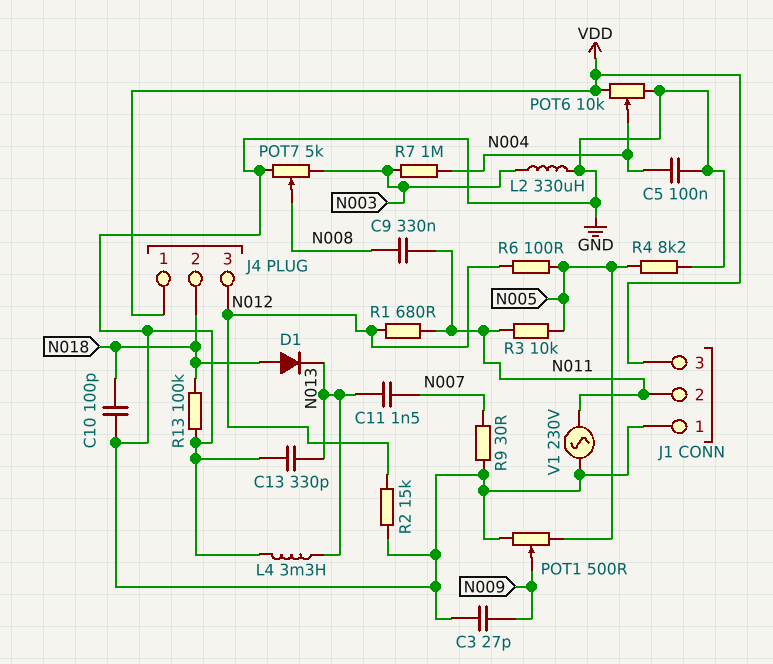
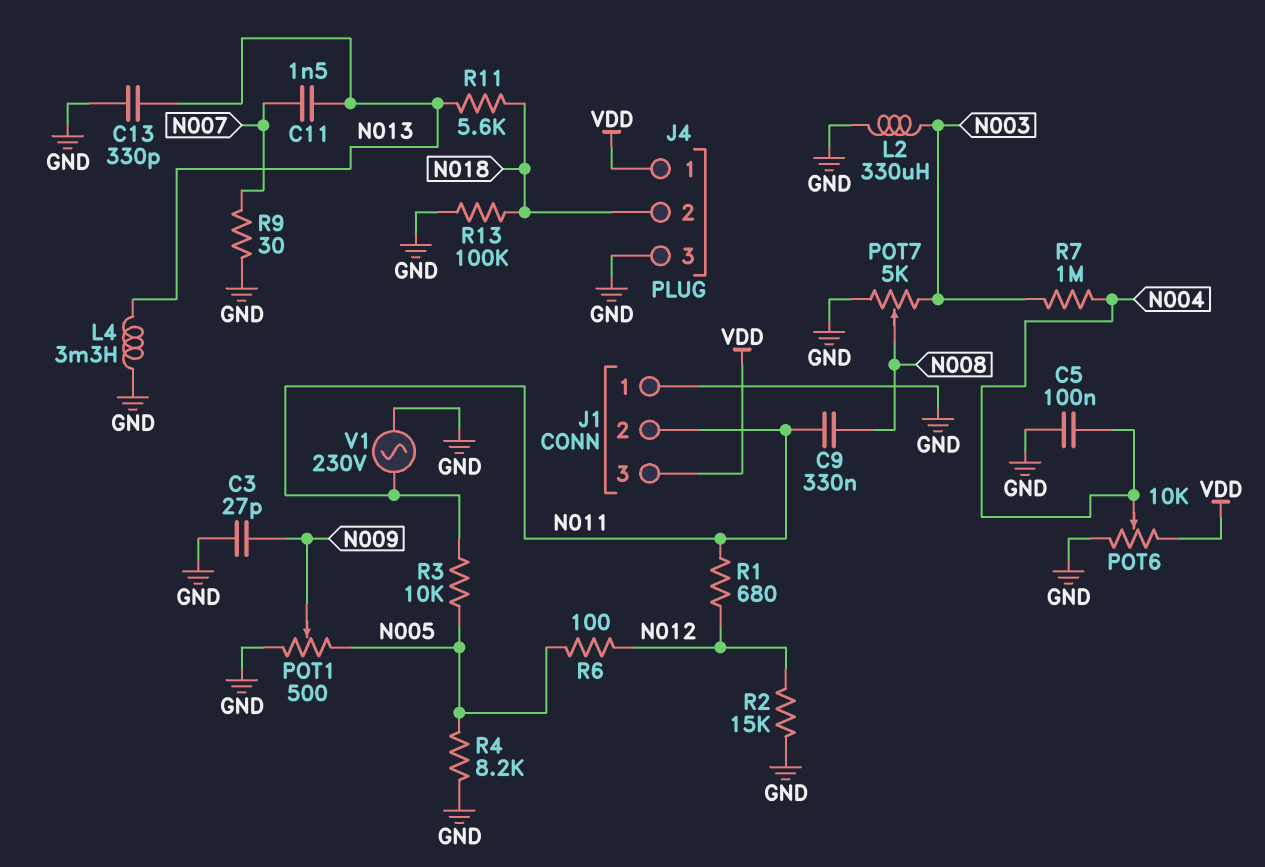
C10: 100pF (GND, N018) -> none
D1: diode (A N018, K N013) -> none
J4 pin 3: N012 -> GND
R11: none -> 5.6k (N013, N018)

